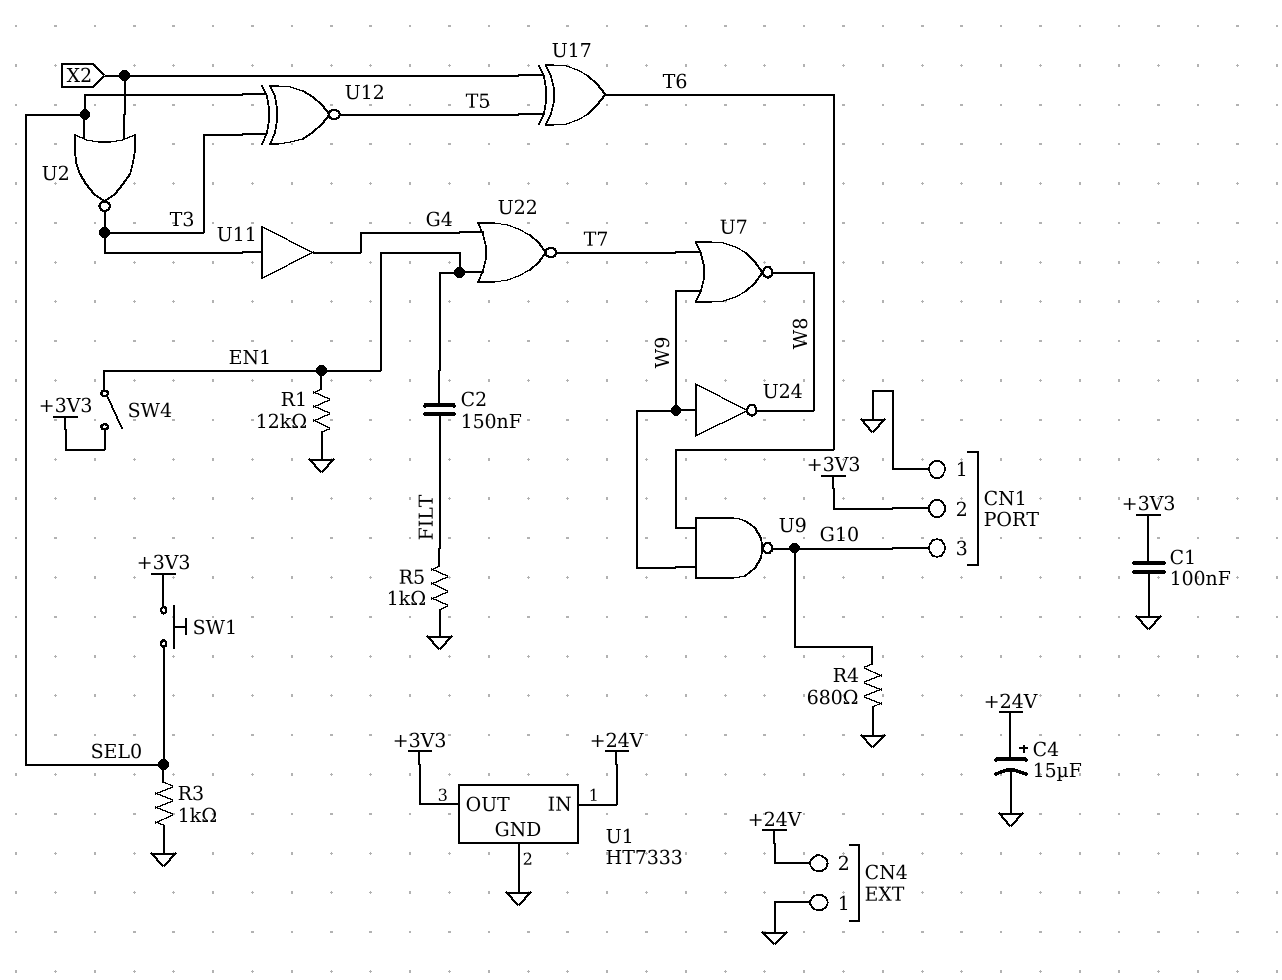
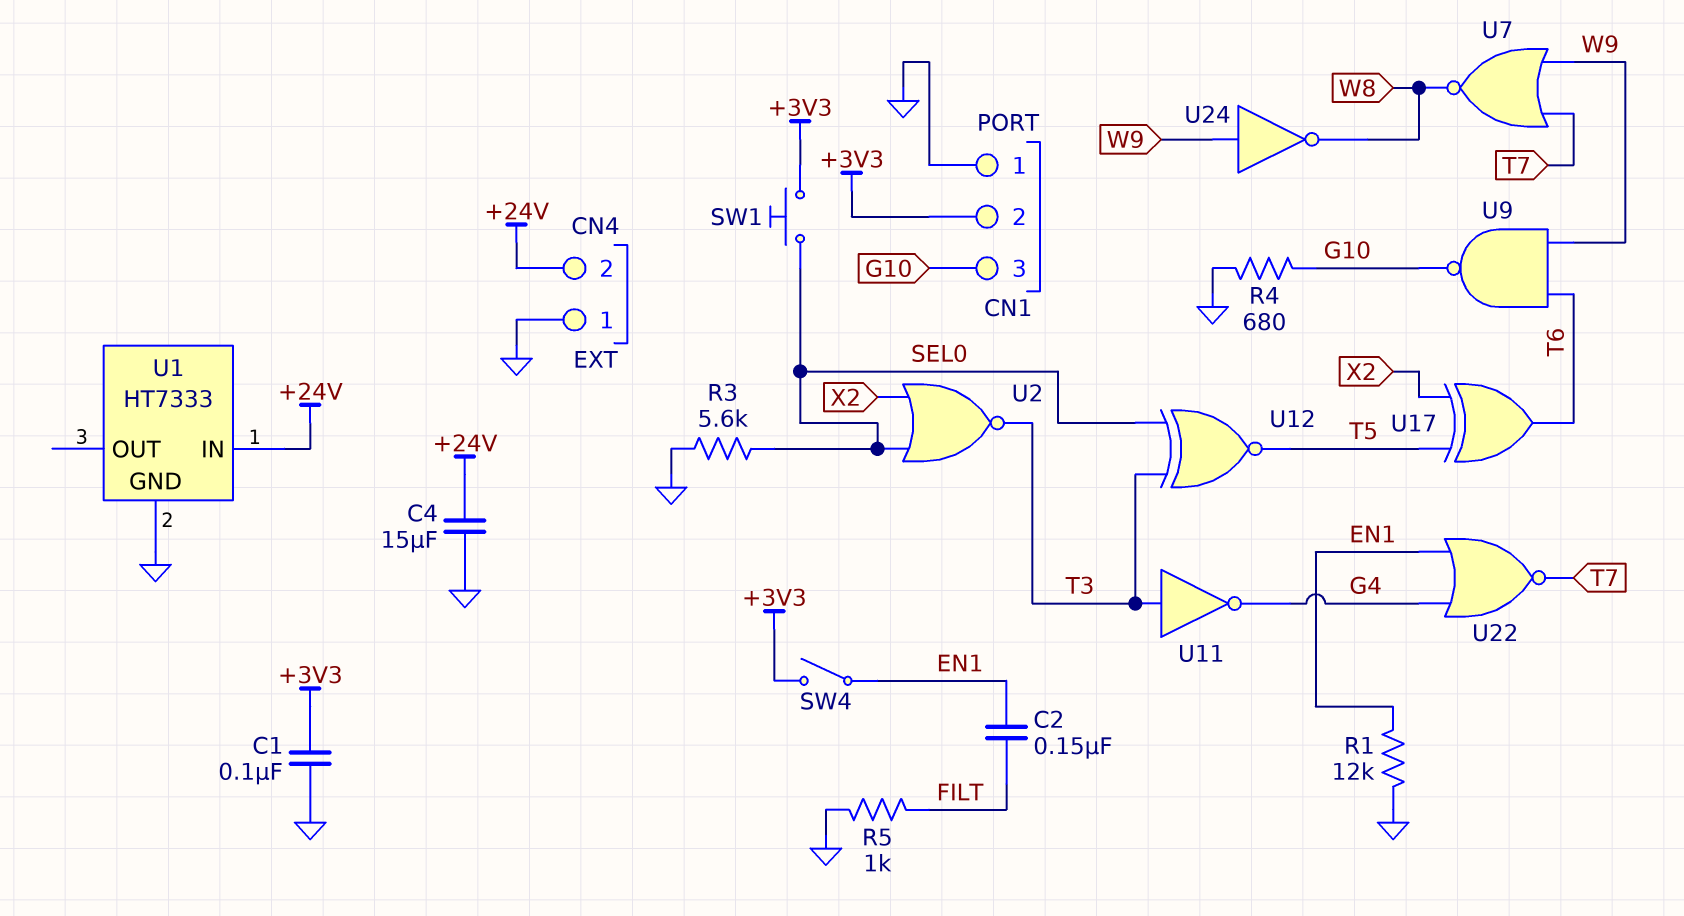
C4: 15uF (plus +24V, minus GND) -> 15uF (+24V, GND)
R3: 1k (GND, SEL0) -> 5.6k (GND, SEL0)
U1 pin OUT: +3V3 -> none
U11: buffer (in T3, out G4) -> NOT (in T3, out G4)

